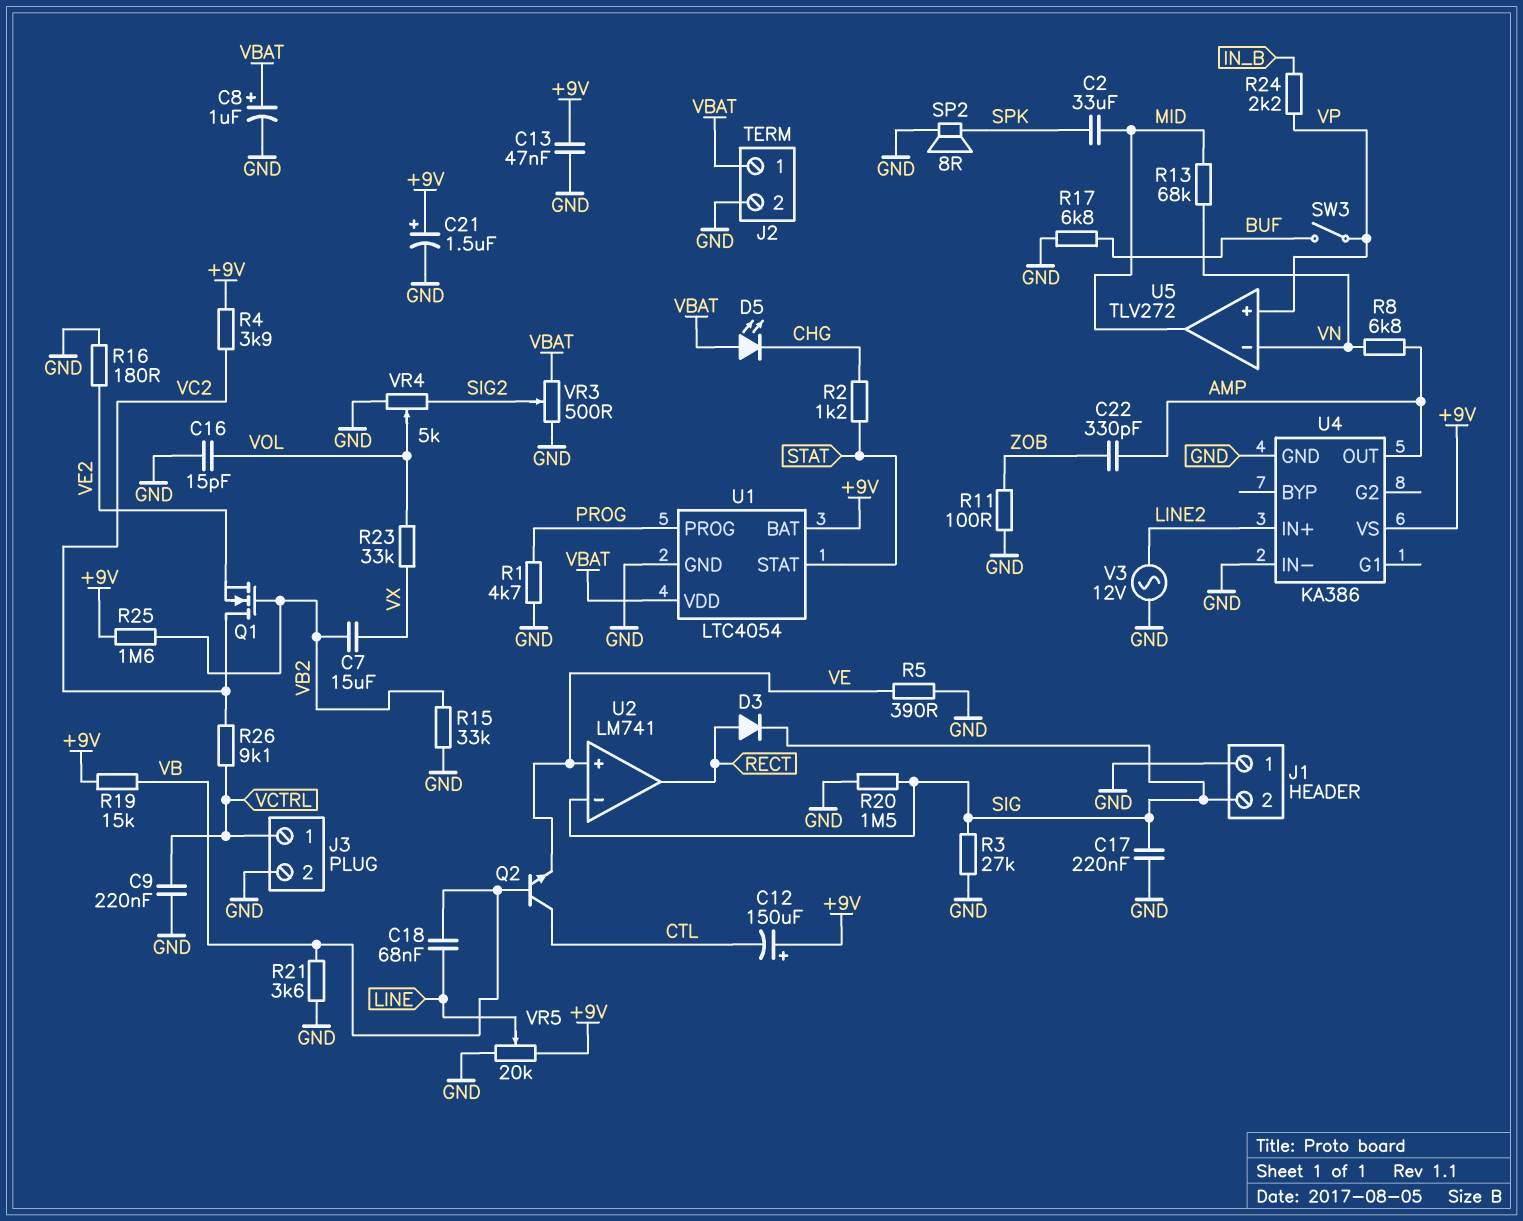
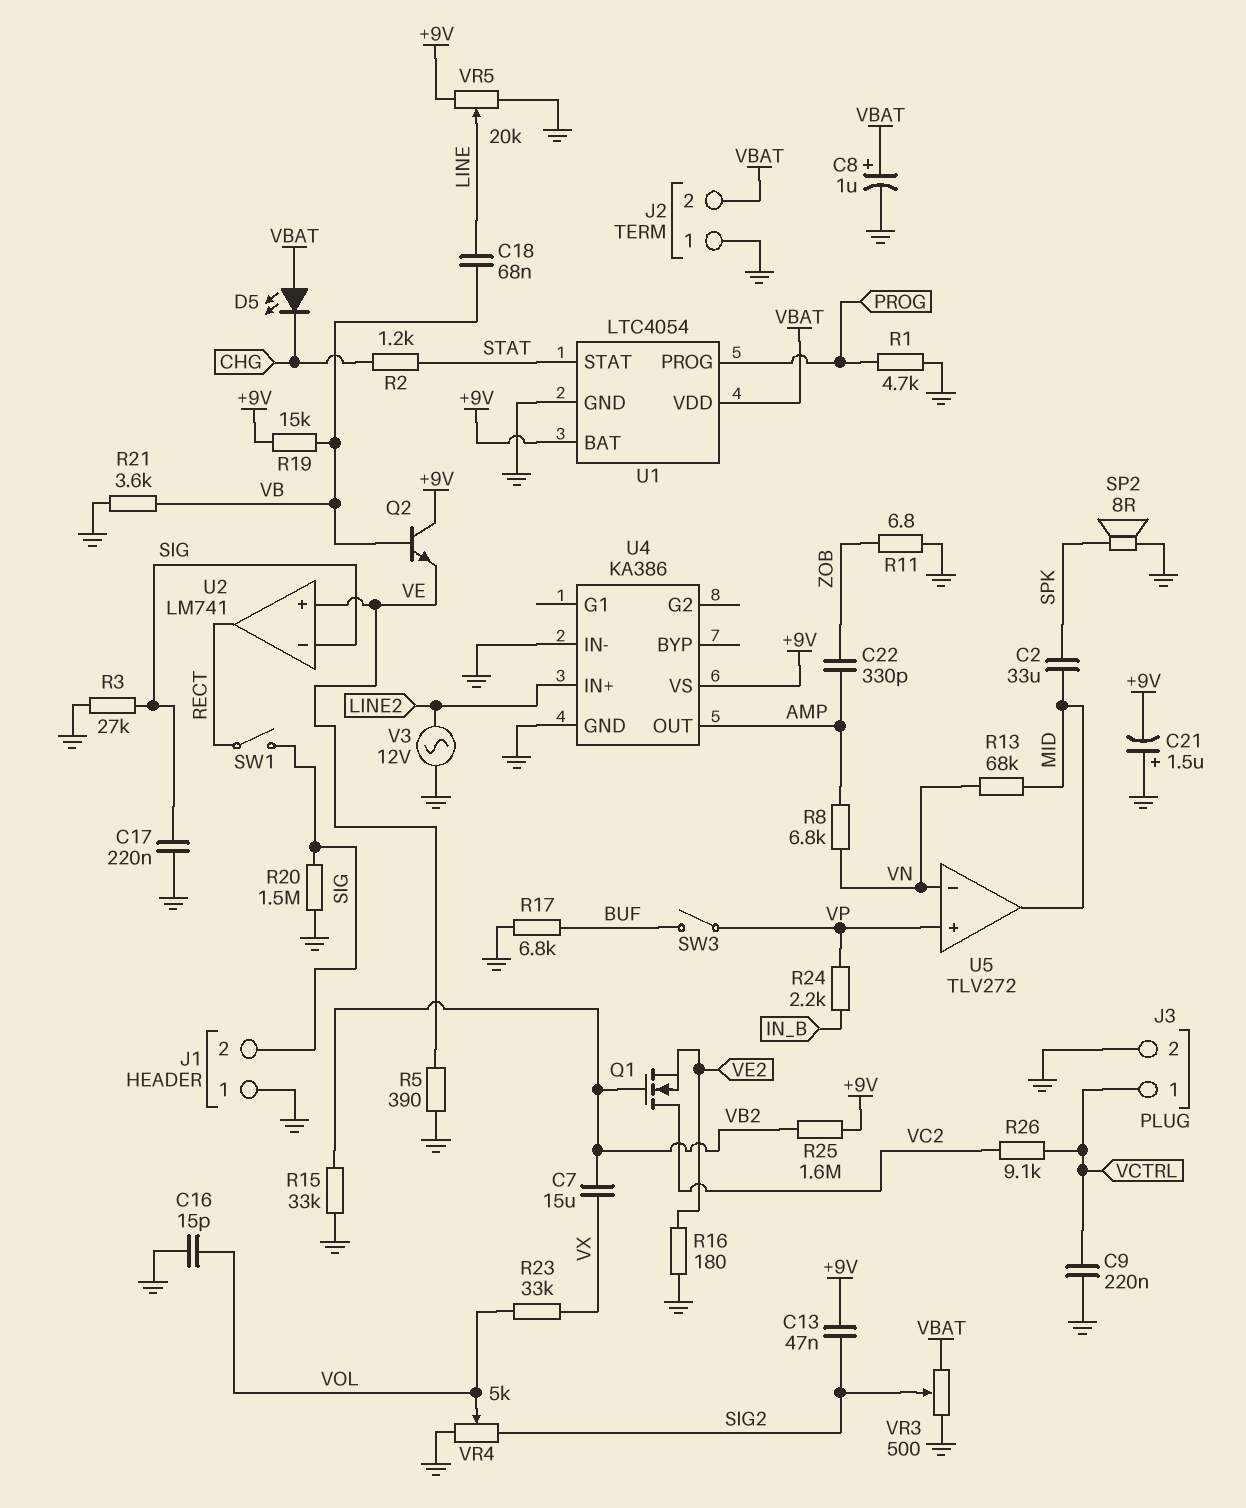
C12: 150uF (plus +9V, minus CTL) -> none
C13: 47nF (+9V, GND) -> 47nF (+9V, SIG2)
C21: 1.5uF (plus +9V, minus GND) -> 1.5uF (plus GND, minus +9V)
D3: diode (A RECT, K SIG) -> none
J2 pin 1: VBAT -> GND
J2 pin 2: GND -> VBAT
Q2: NPN (B VB, C CTL, E VE) -> NPN (B VB, C +9V, E VE)
R4: 3.9k (+9V, VC2) -> none
R11: 100 (GND, ZOB) -> 6.8 (GND, ZOB)
SW1: none -> switch (RECT, SIG)

